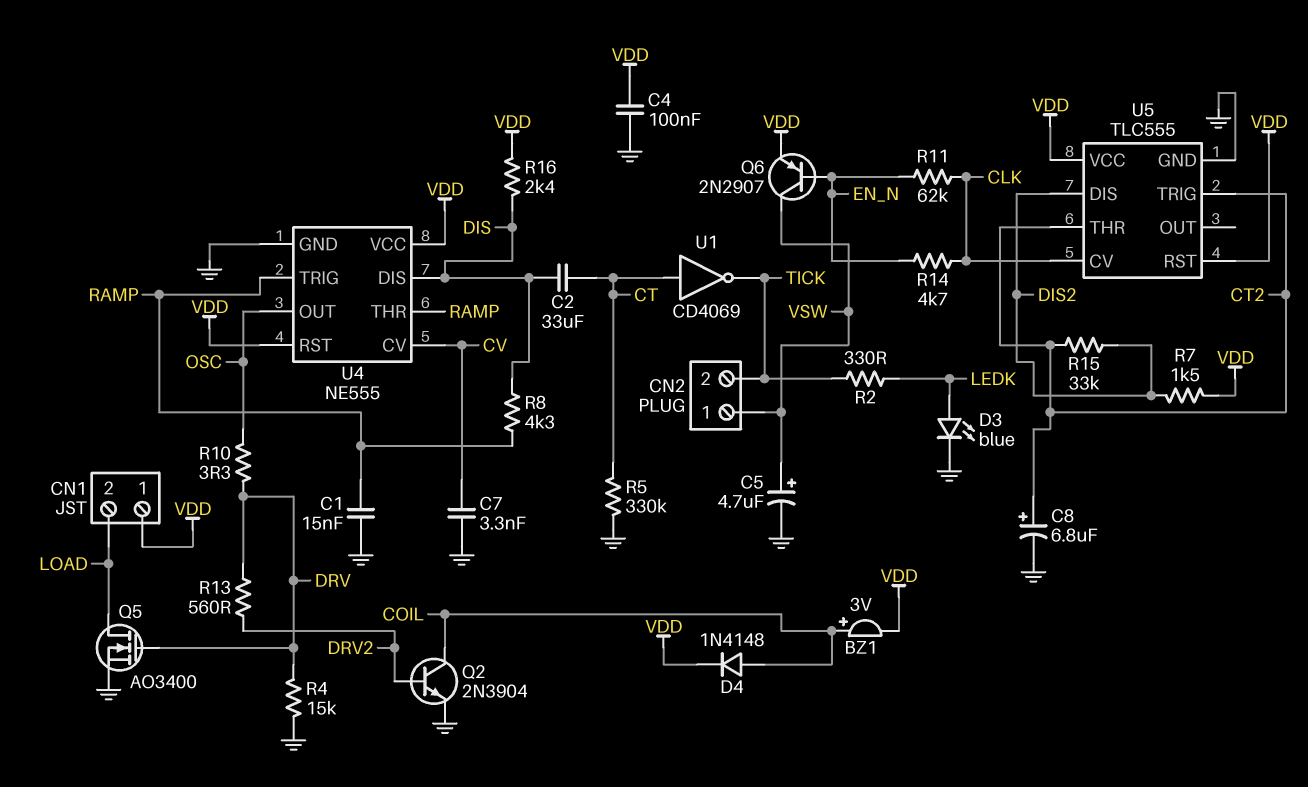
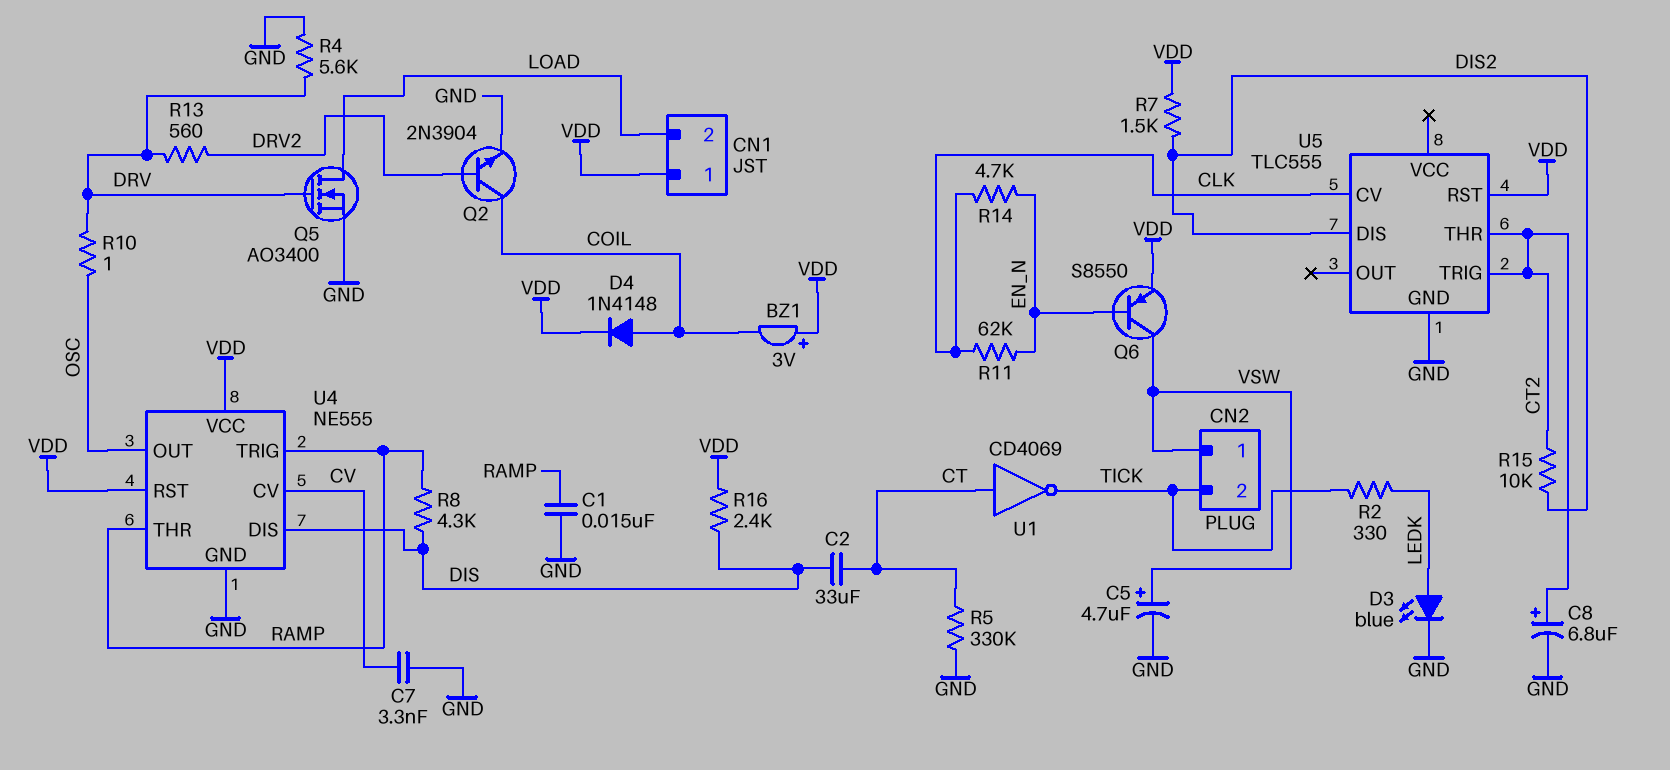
BZ1: buzzer 3V (plus COIL, minus VDD) -> buzzer 3V (plus VDD, minus COIL)
C4: 100nF (GND, VDD) -> none
Q6: PNP 2N2907 (B EN_N, C VSW, E VDD) -> PNP S8550 (B EN_N, C VSW, E VDD)
R4: 15k (DRV, GND) -> 5.6k (DRV, GND)
R10: 3.3 (DRV, OSC) -> 1 (DRV, OSC)
R15: 33k (CT2, DIS2) -> 10k (CT2, DIS2)
U5 pin VCC: VDD -> none

